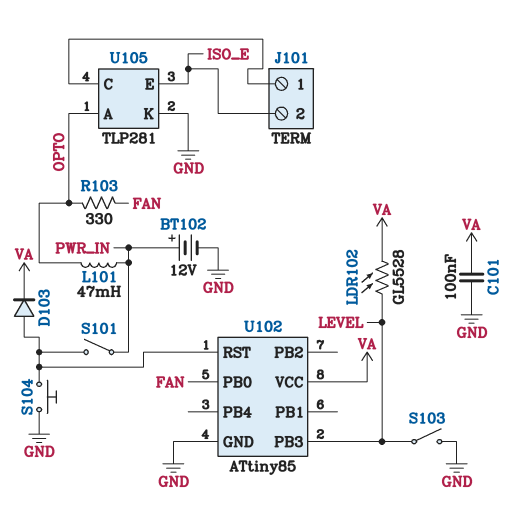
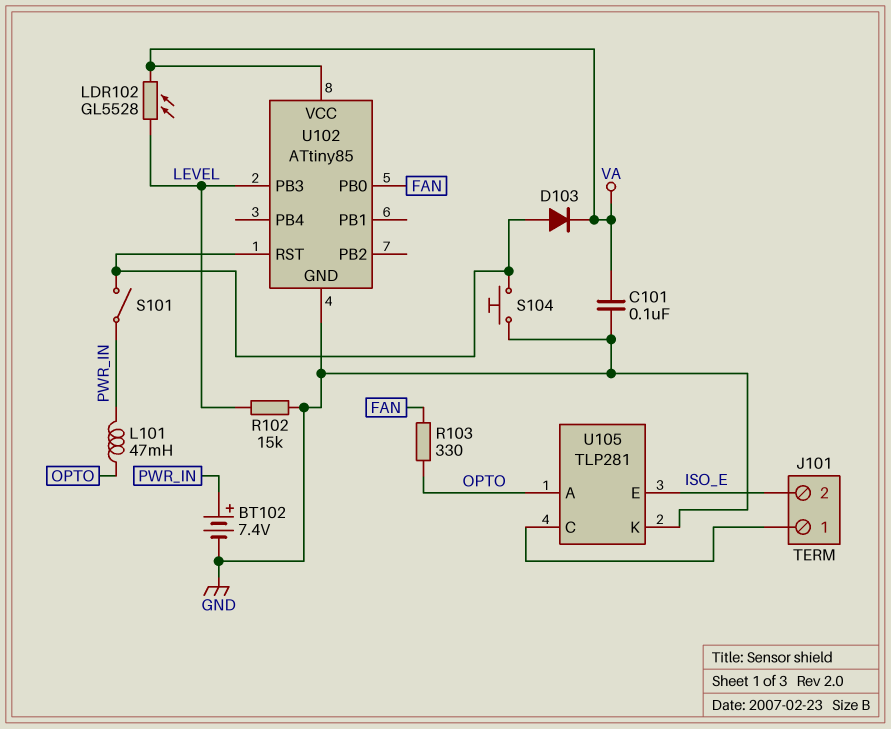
BT102: 12V (plus PWR_IN, minus GND) -> 7.4V (plus PWR_IN, minus GND)
R102: none -> 15k (GND, LEVEL)
S103: switch (GND, LEVEL) -> none

